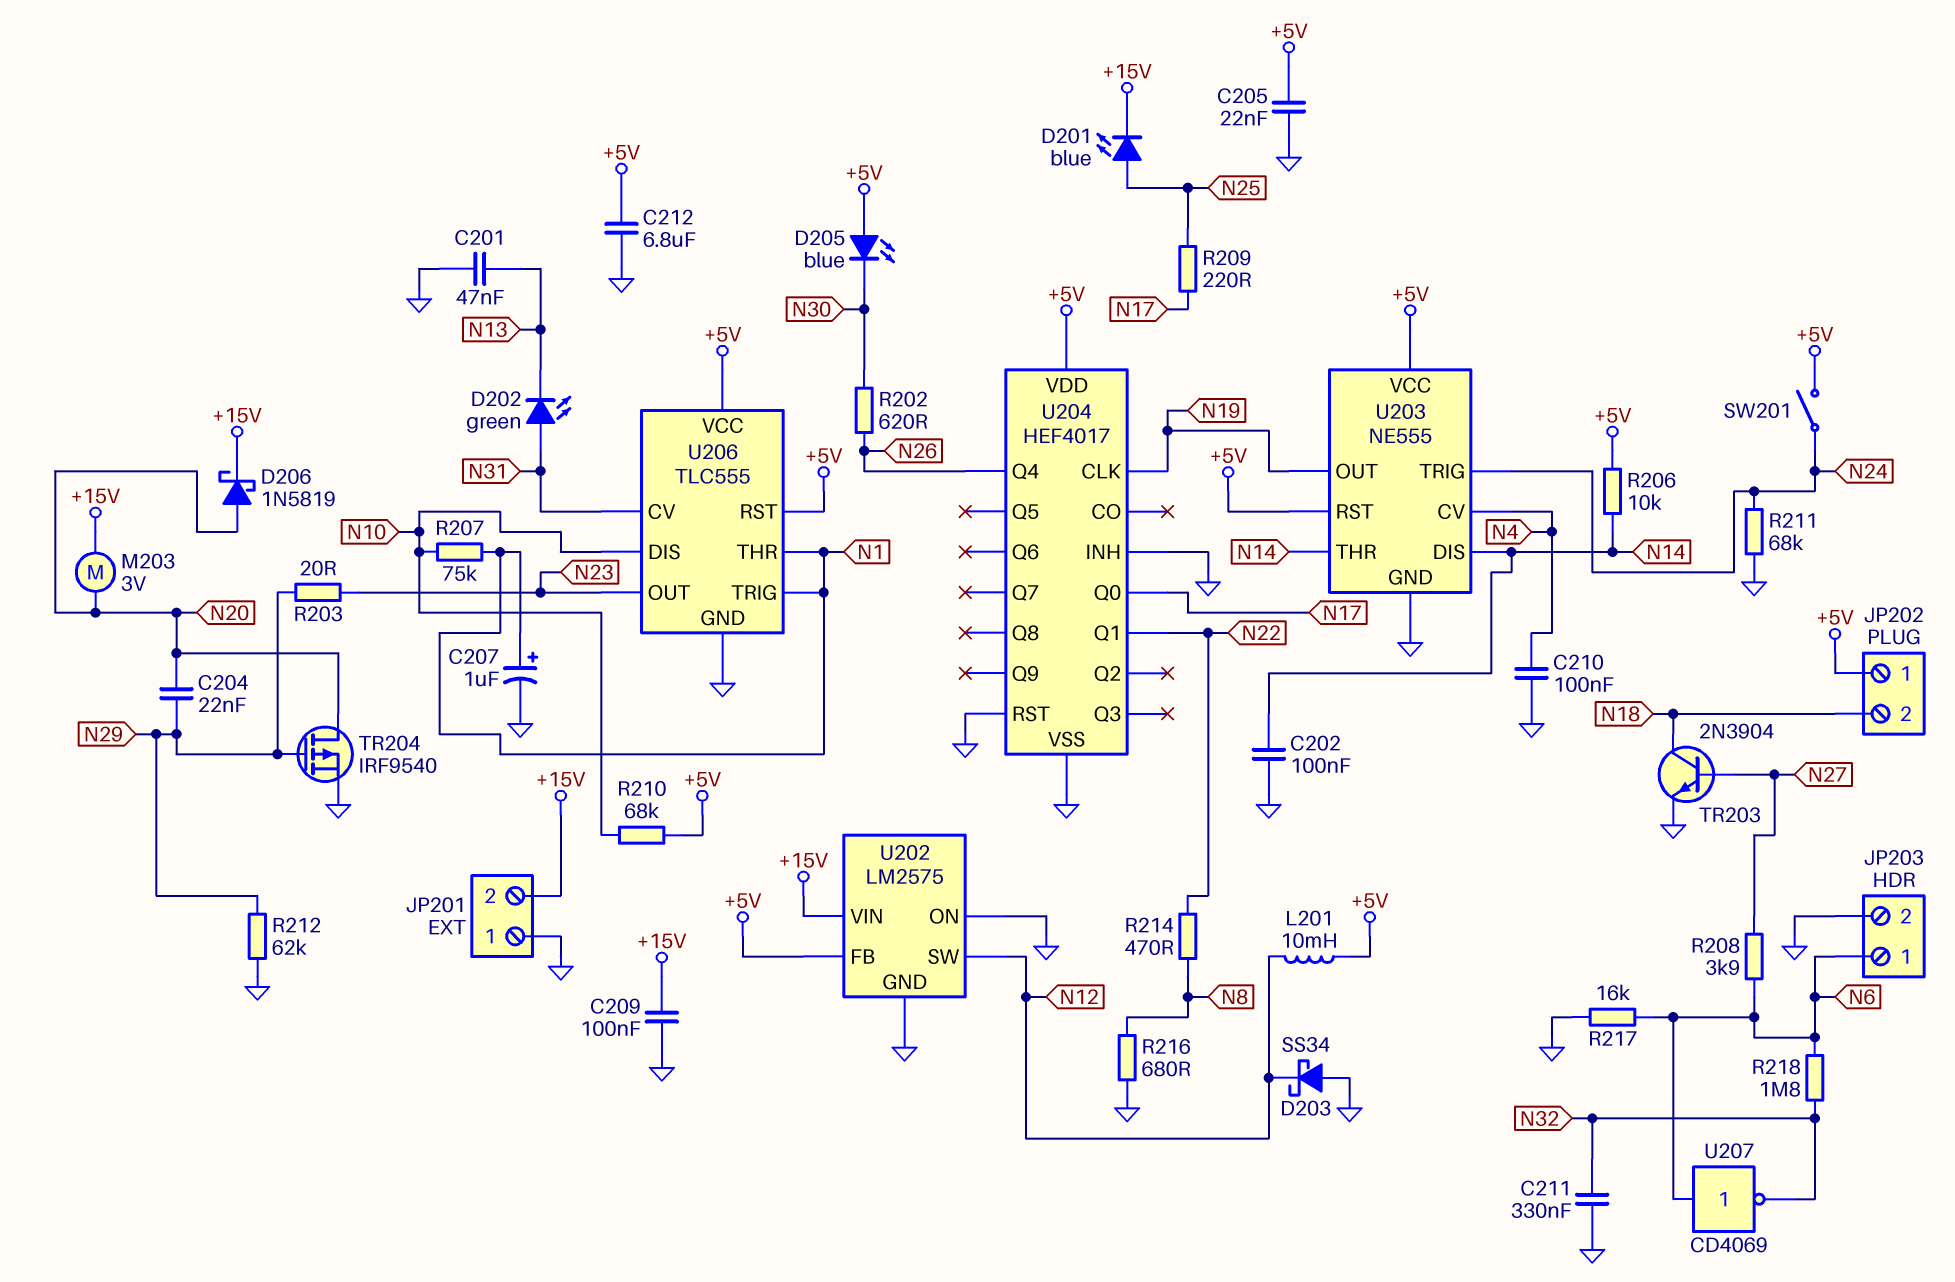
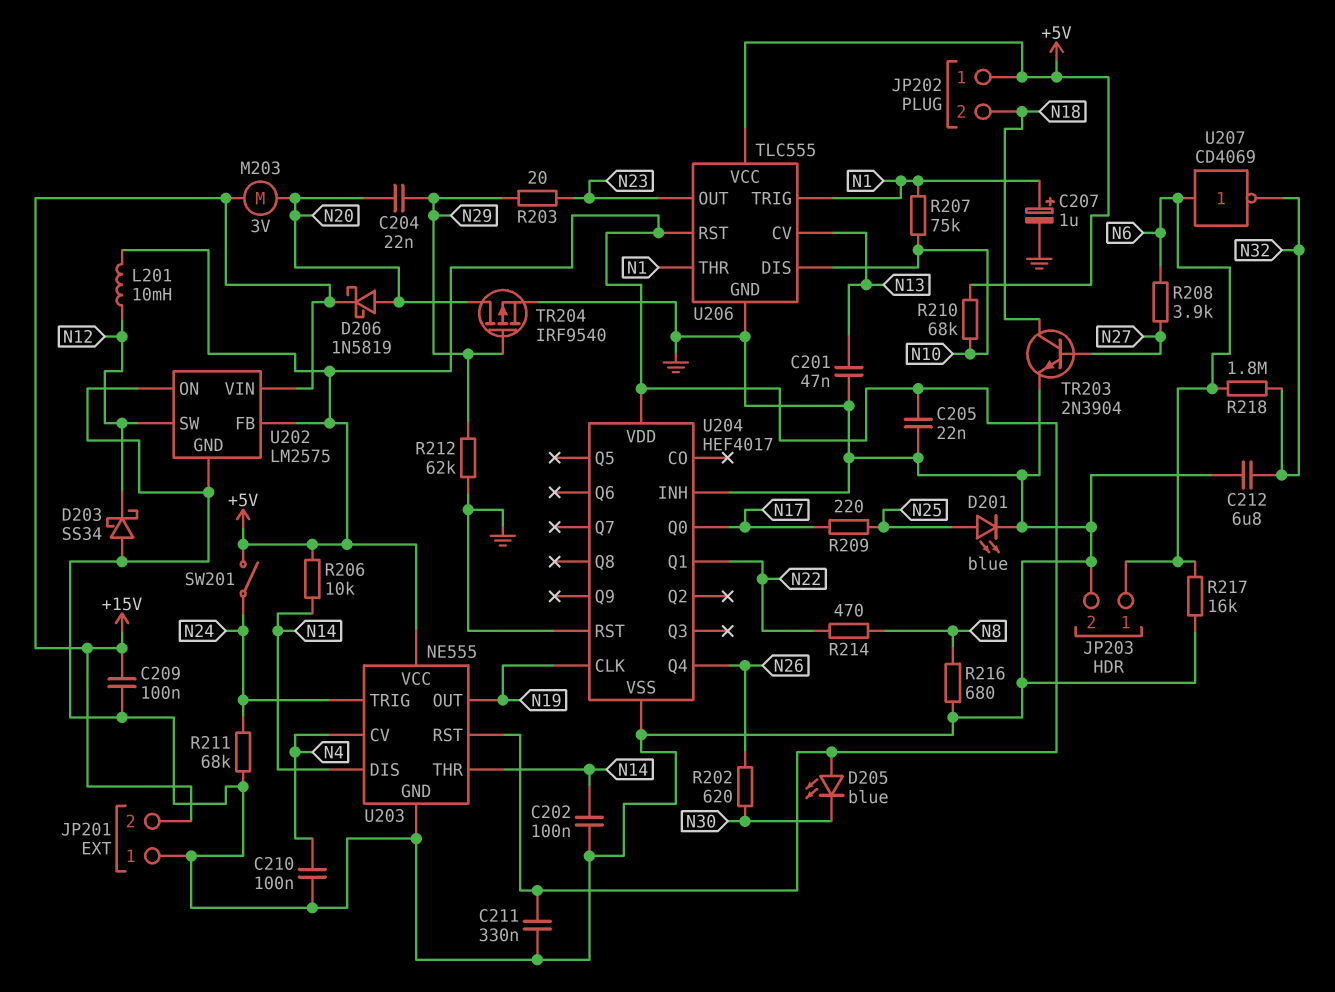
C211: 330nF (GND, N32) -> 330nF (+5V, GND)
C212: 6.8uF (+5V, GND) -> 6.8uF (GND, N32)
D201: LED blue (A N25, K +15V) -> LED blue (A N25, K GND)
D202: LED green (A N31, K N13) -> none
U206 pin CV: N31 -> N13

